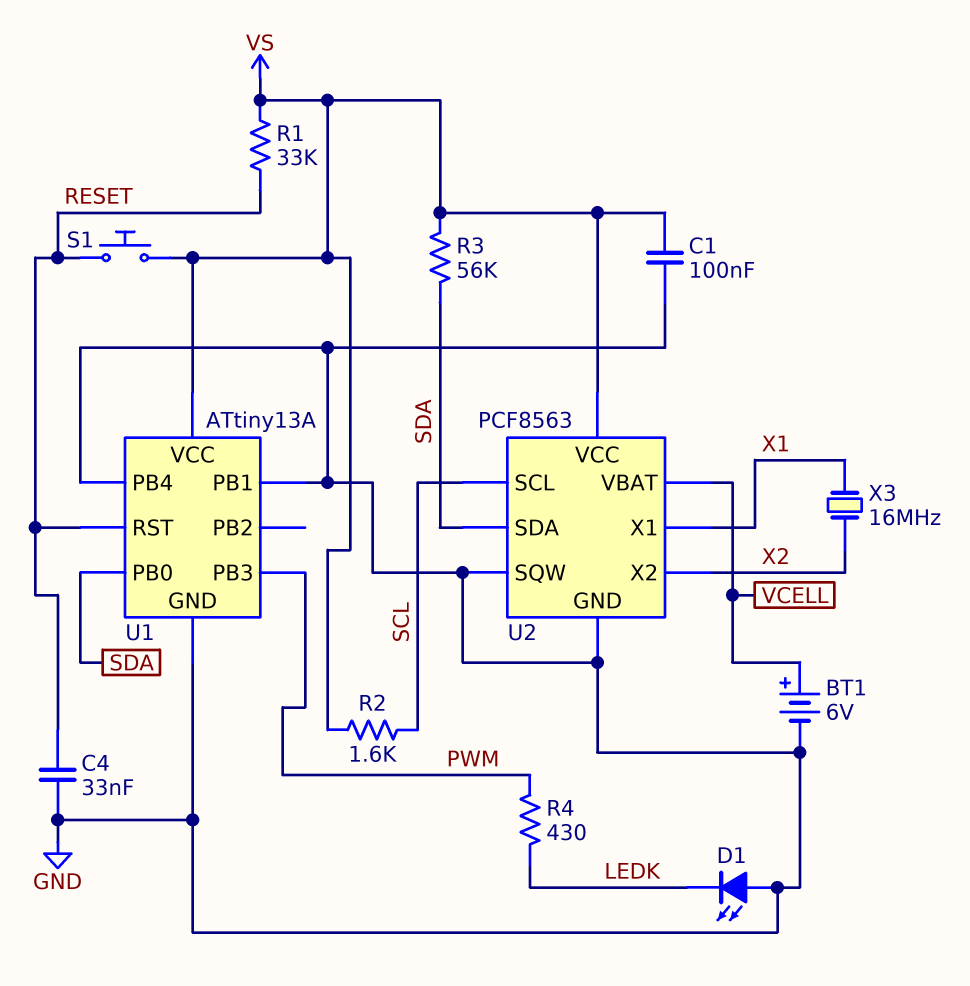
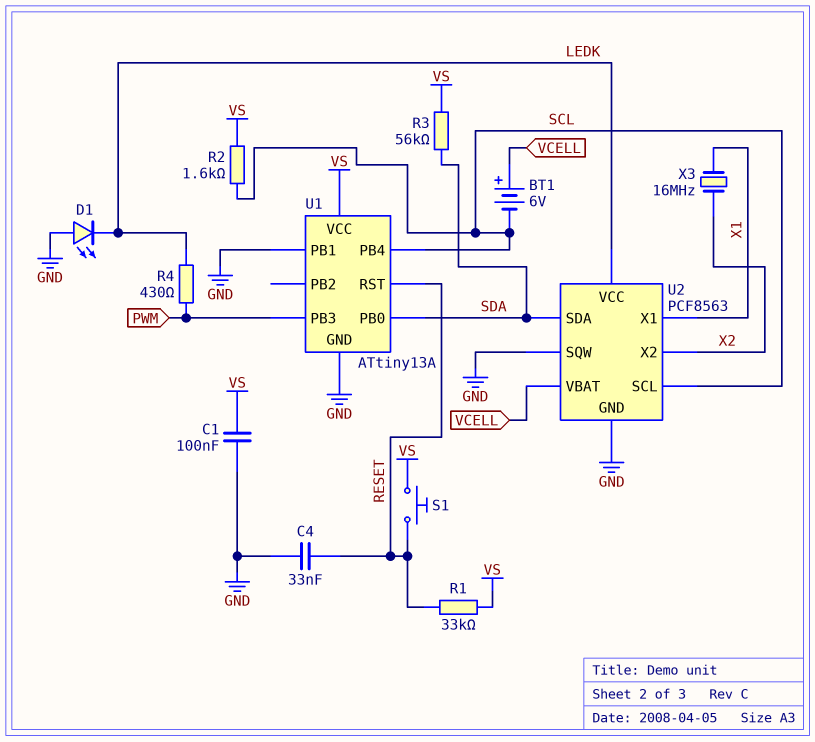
BT1: 6V (plus VCELL, minus GND) -> 6V (plus VCELL, minus SCL)
U1 pin PB4: GND -> SCL
U2 pin VCC: VS -> LEDK

